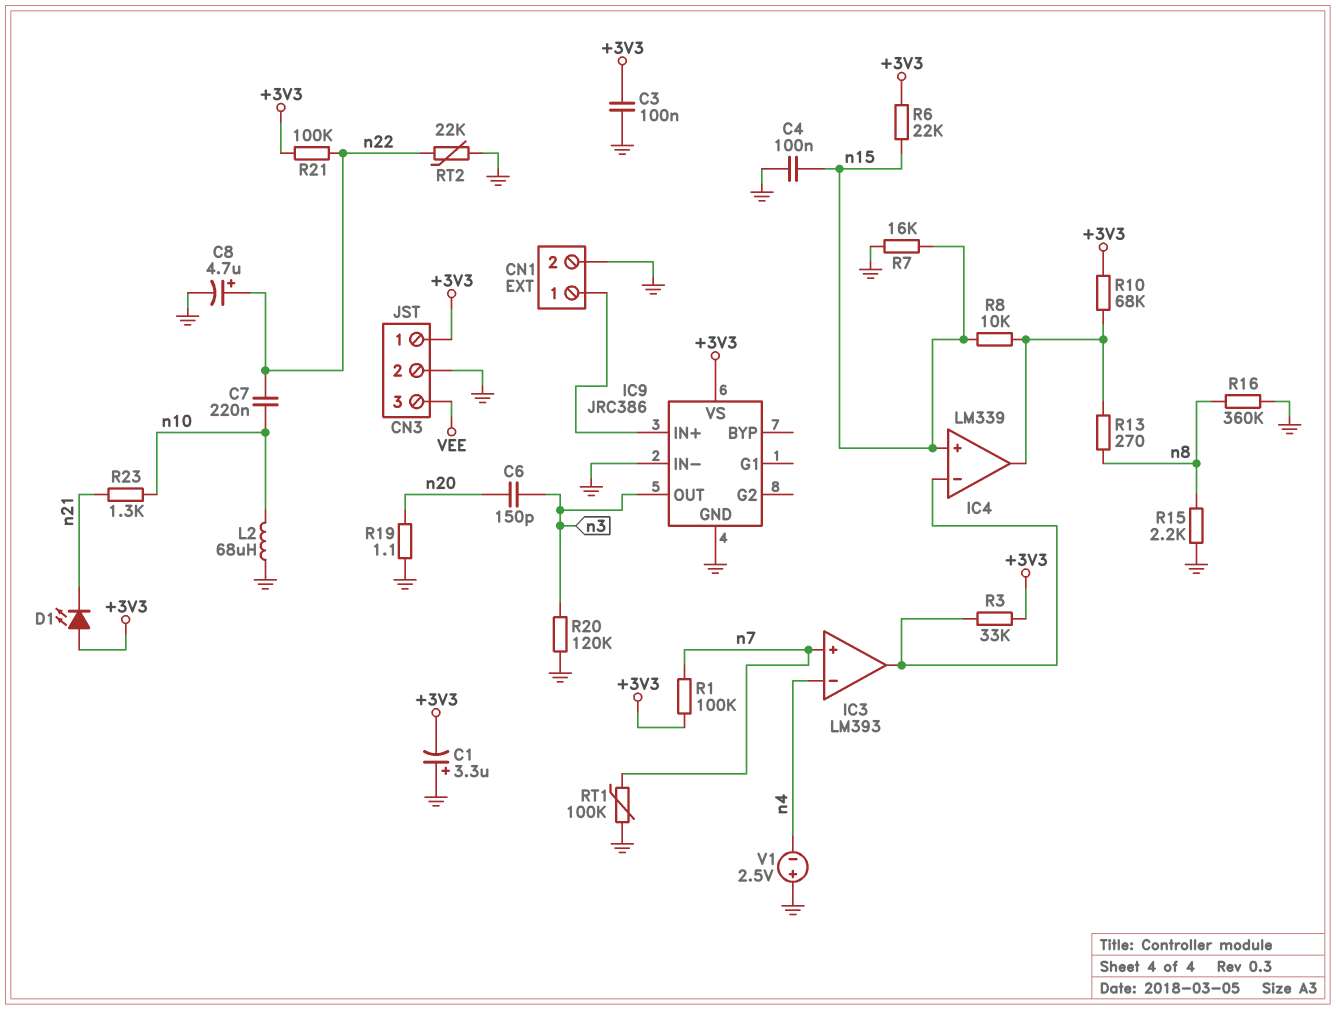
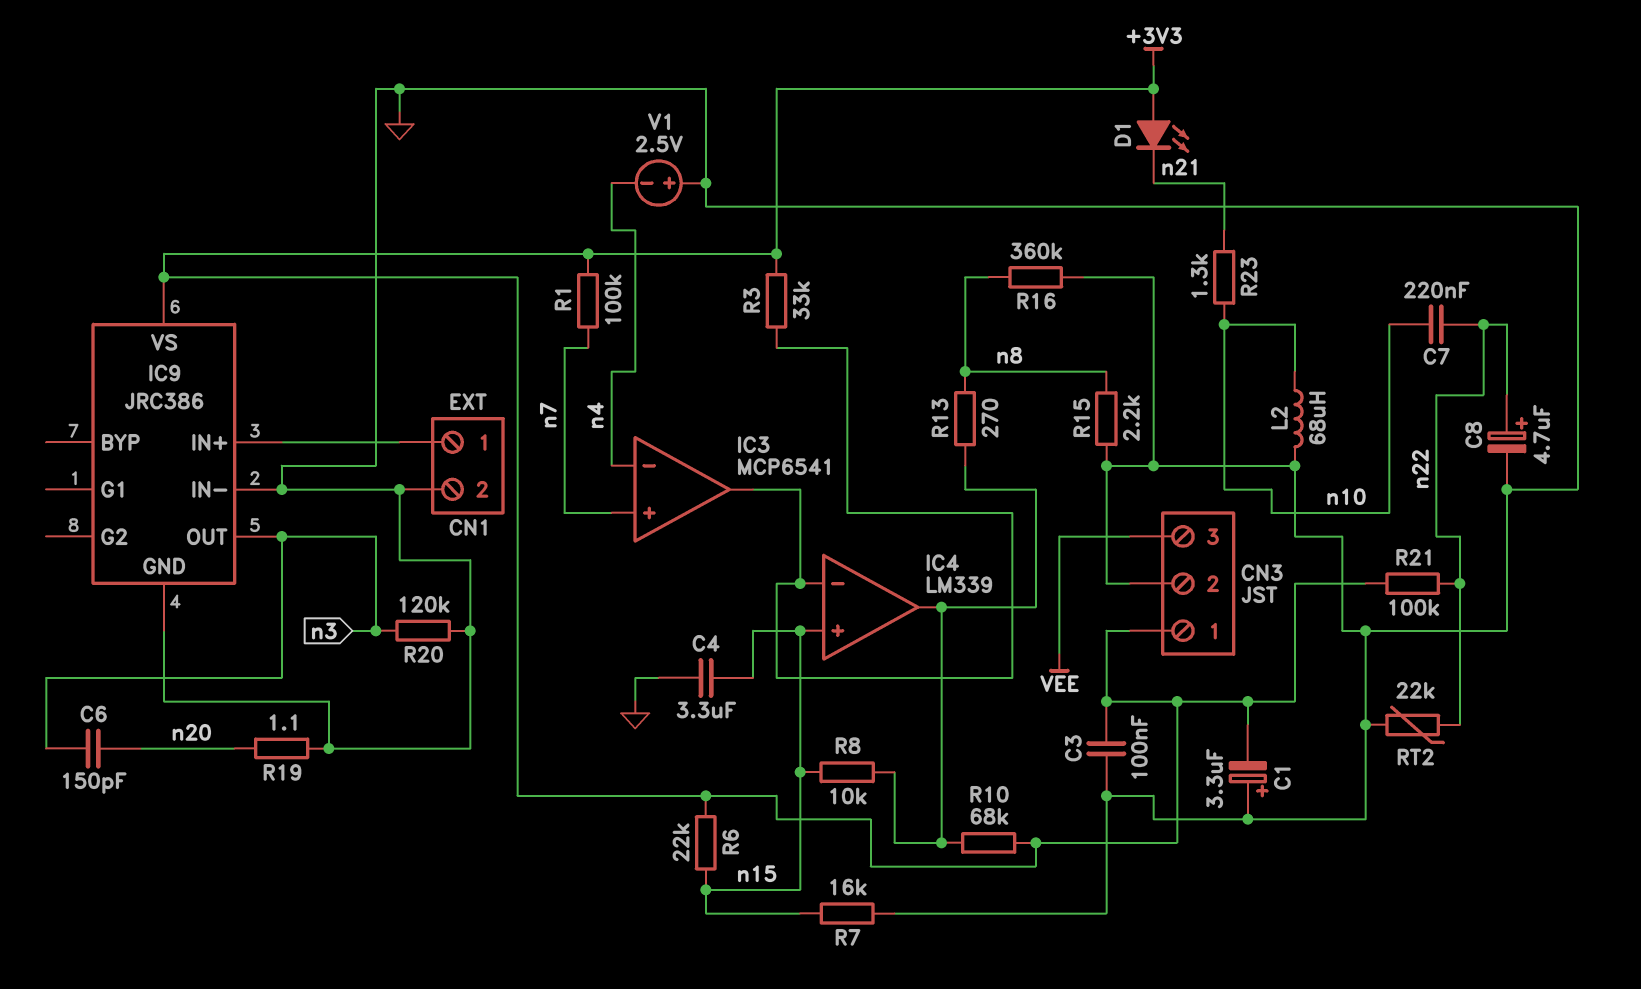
C4: 100nF (GND, n15) -> 3.3uF (GND, n15)
IC3: LM393 -> MCP6541
RT1: 100k (GND, n7) -> none

